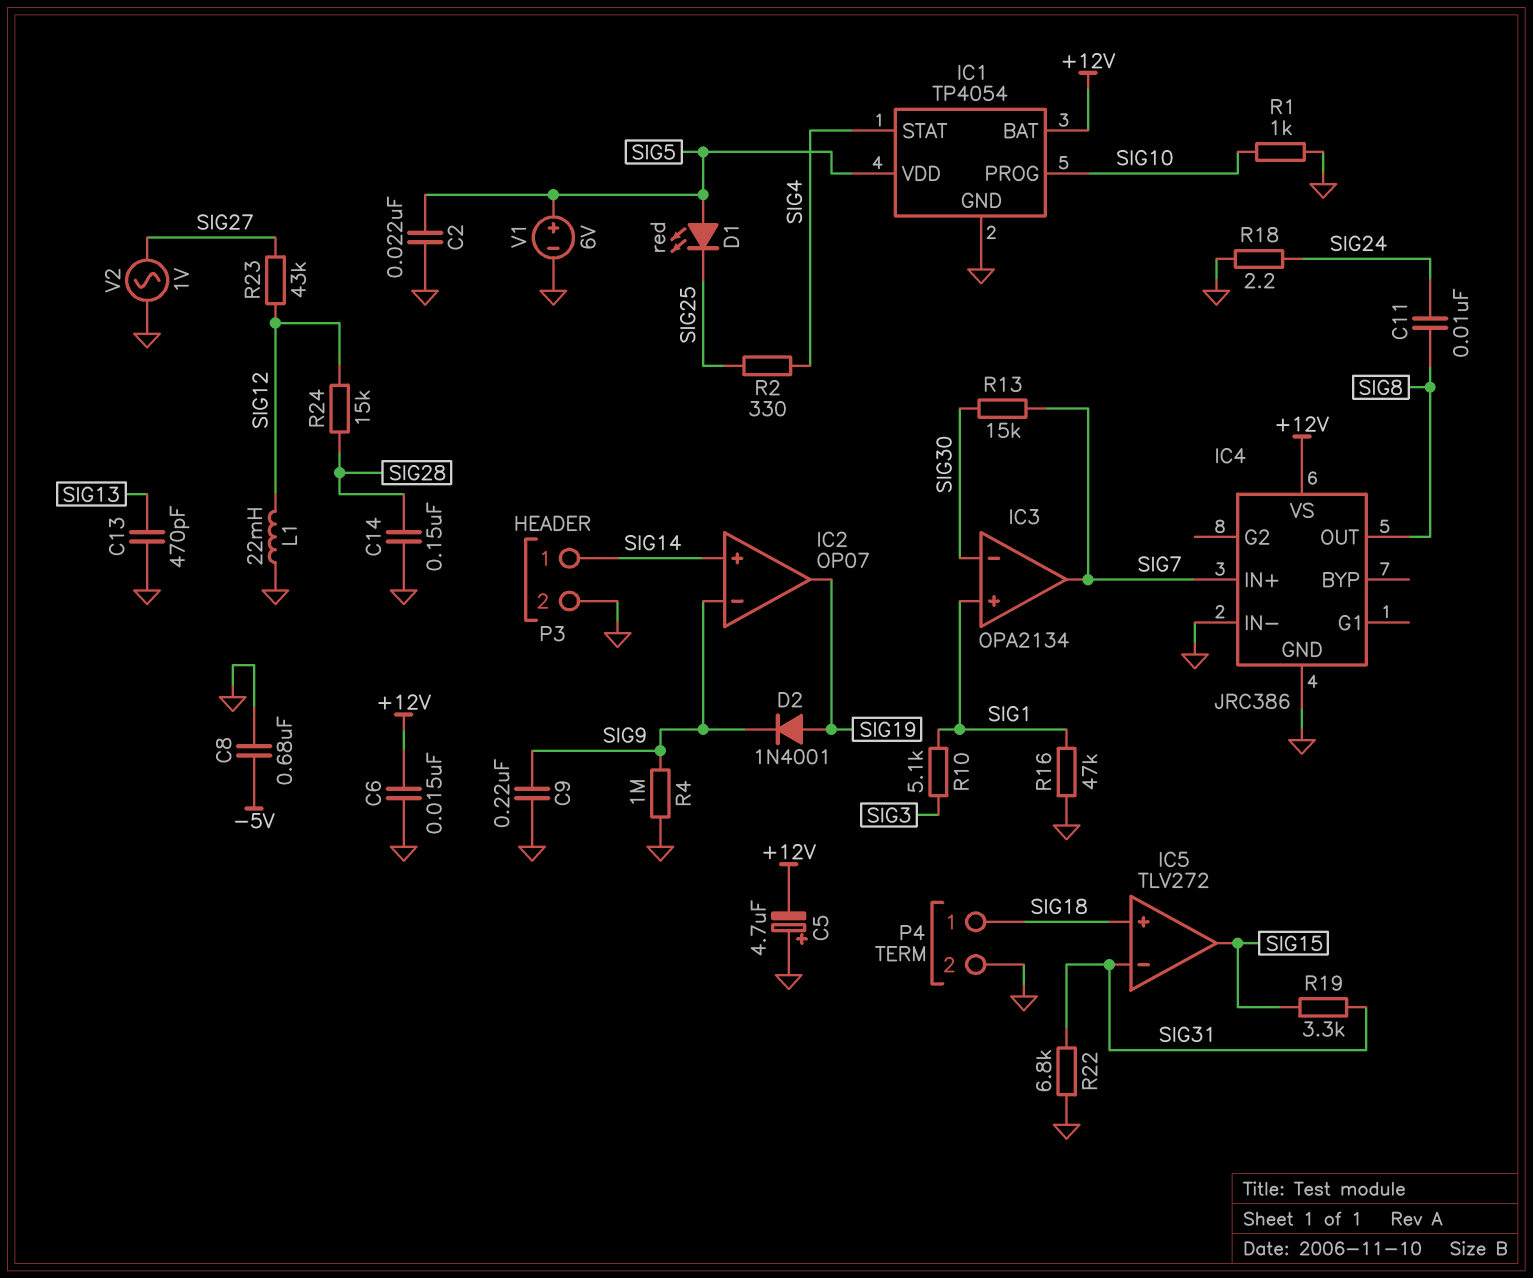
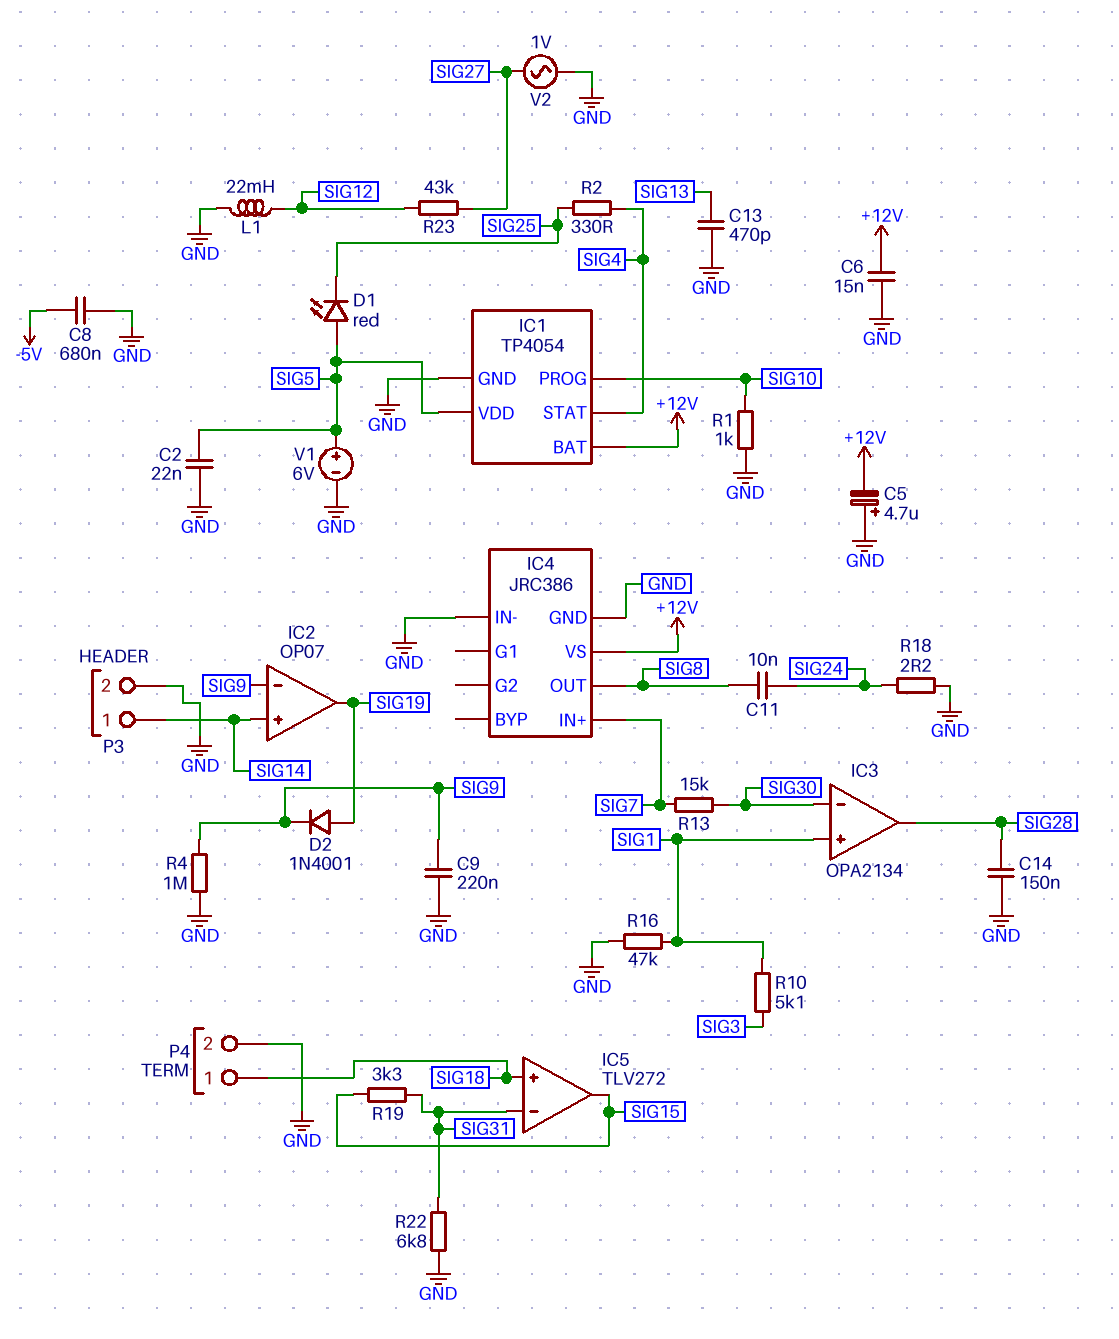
IC3 pin out: SIG7 -> SIG28
R24: 15k (SIG12, SIG28) -> none

